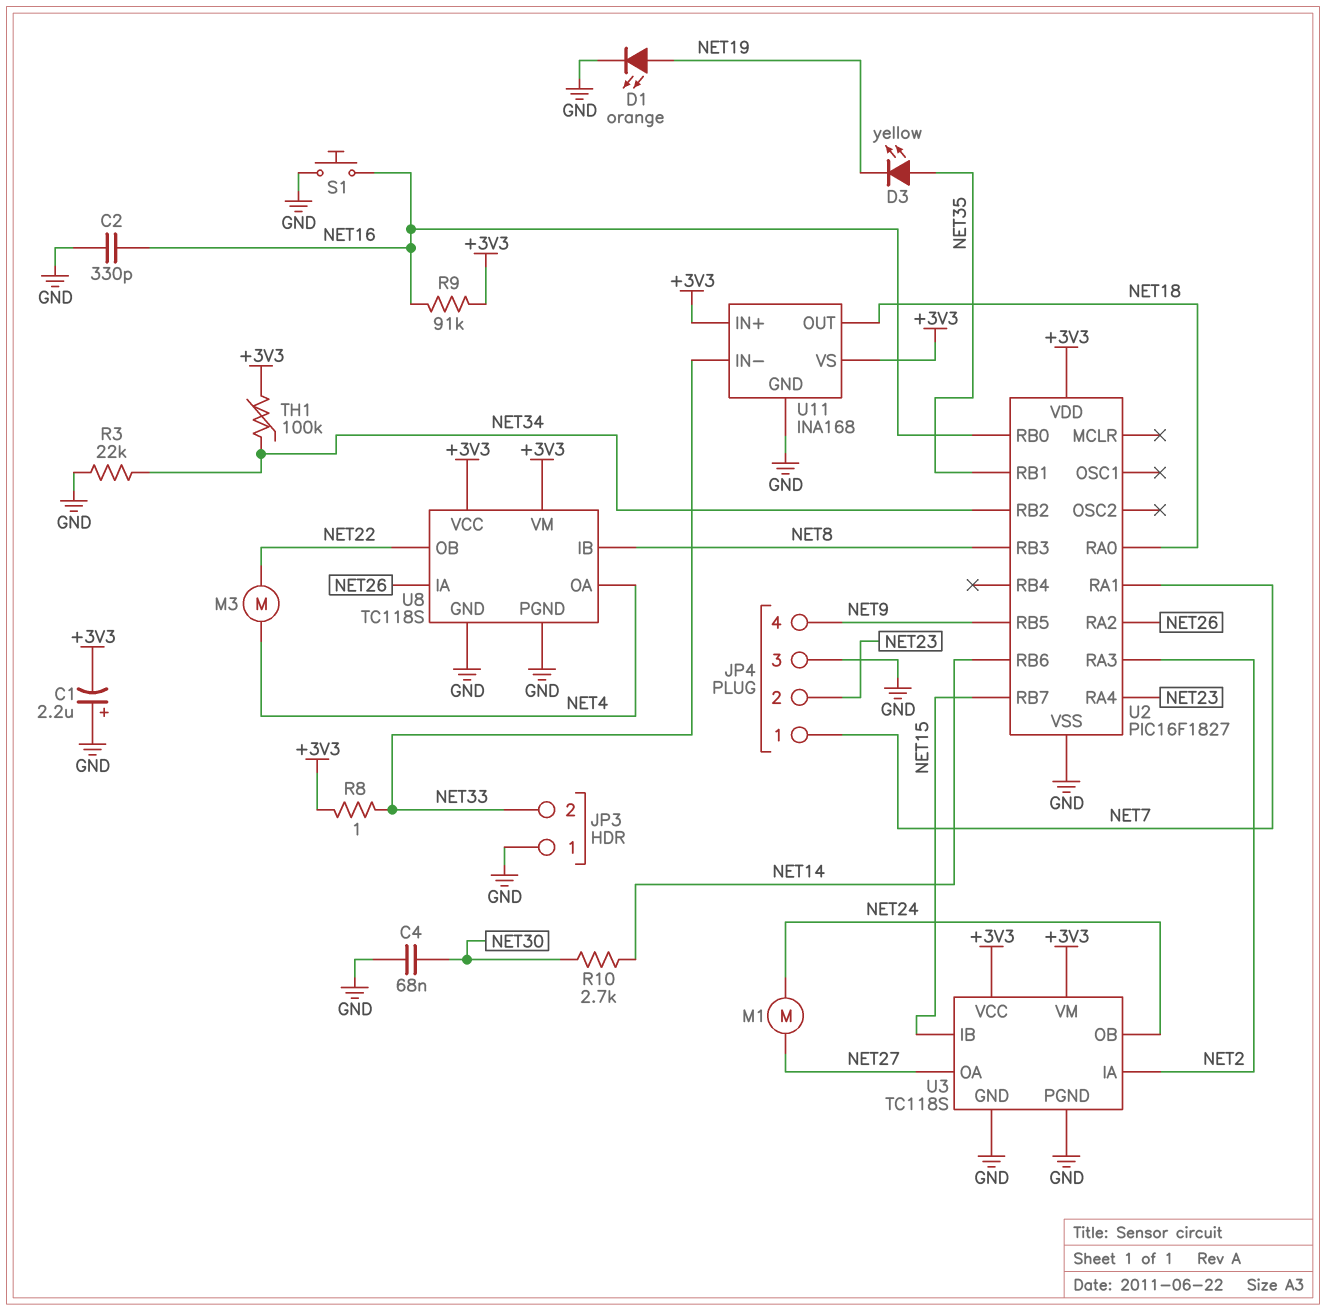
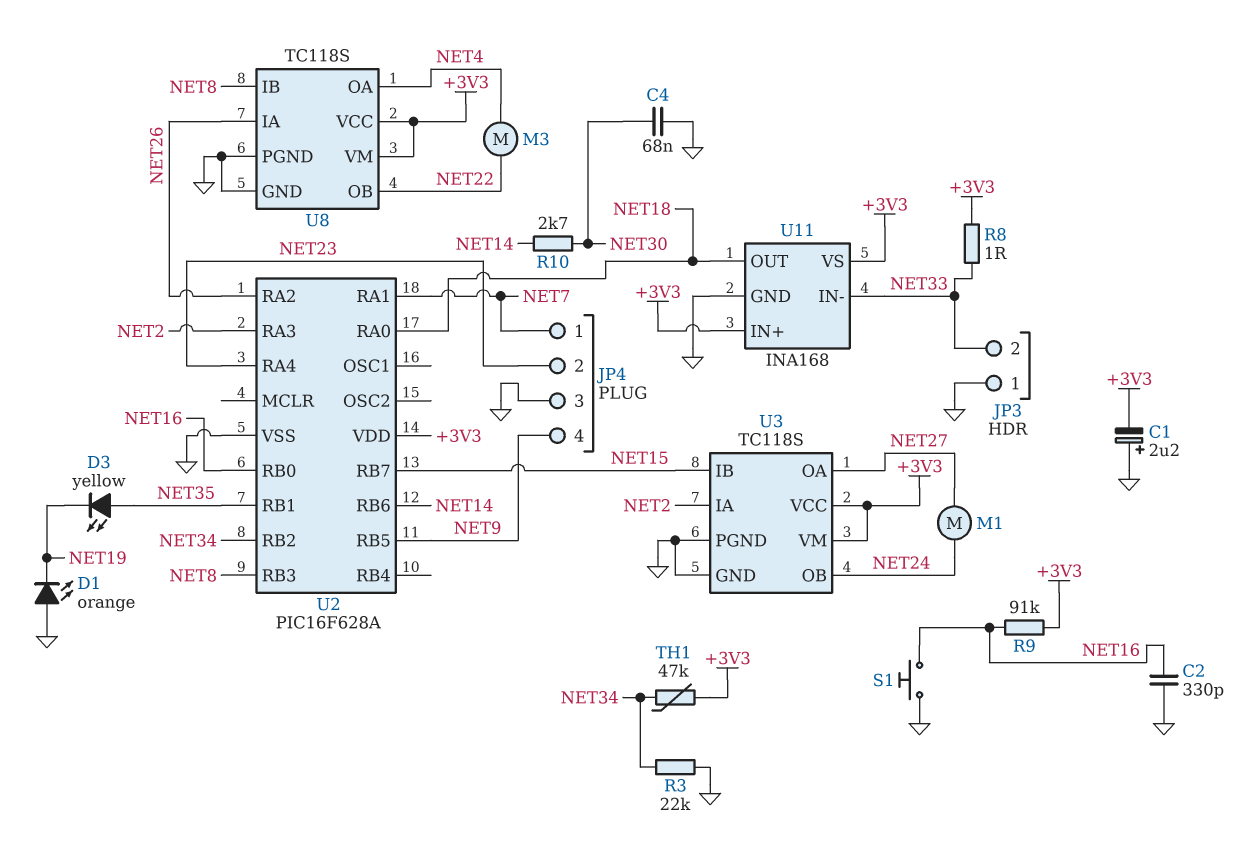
D1: LED orange (A NET19, K GND) -> LED orange (A GND, K NET19)
TH1: 100k (+3V3, NET34) -> 47k (+3V3, NET34)
U2: PIC16F1827 -> PIC16F628A

